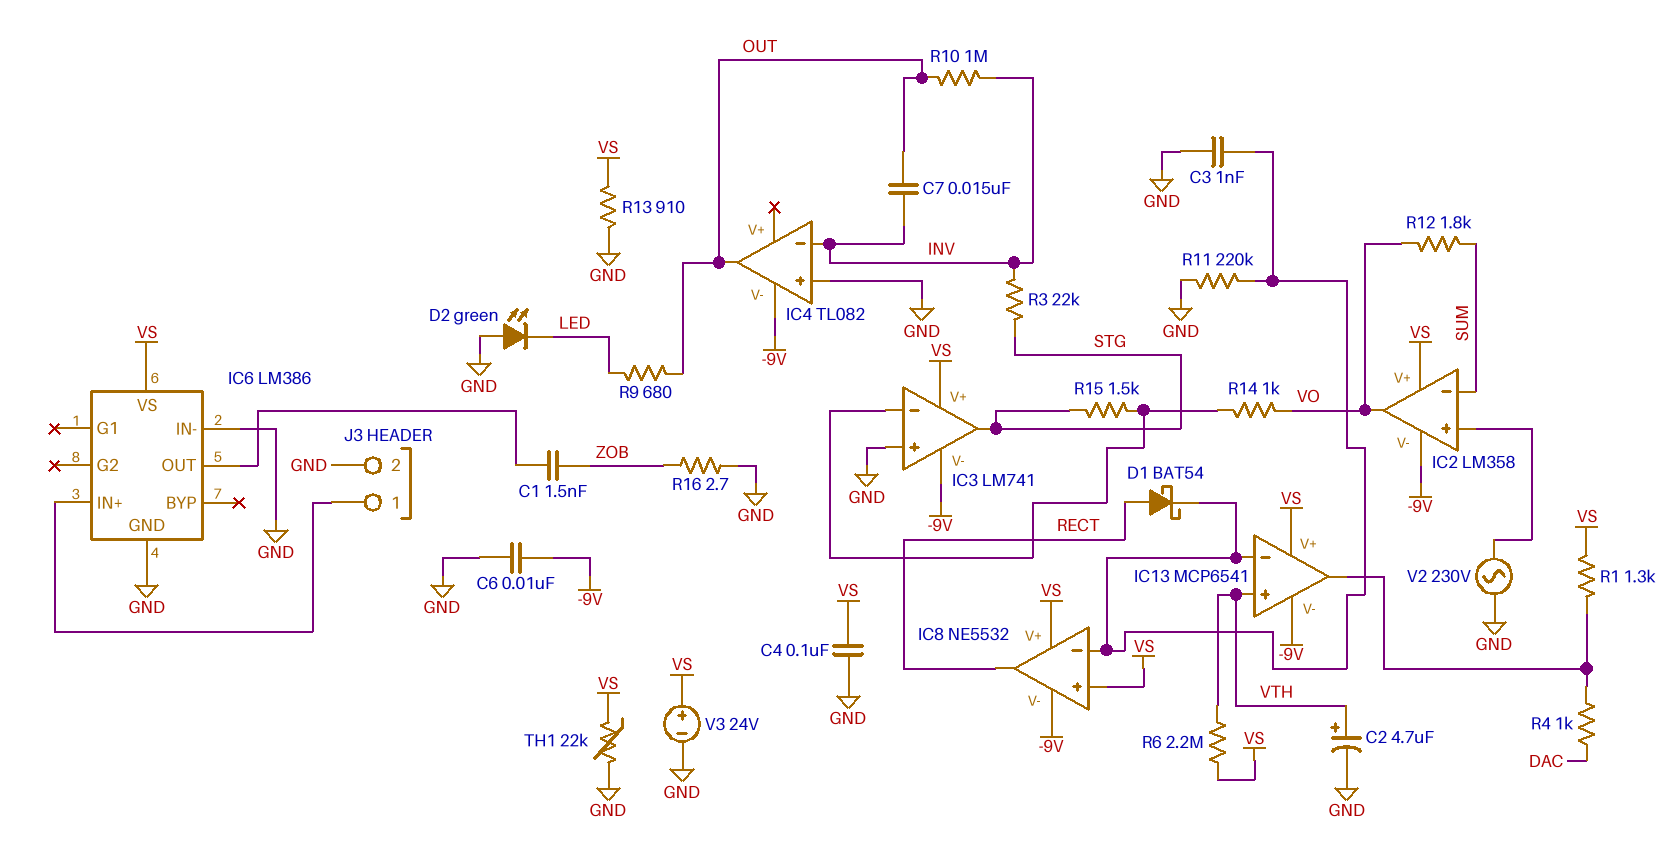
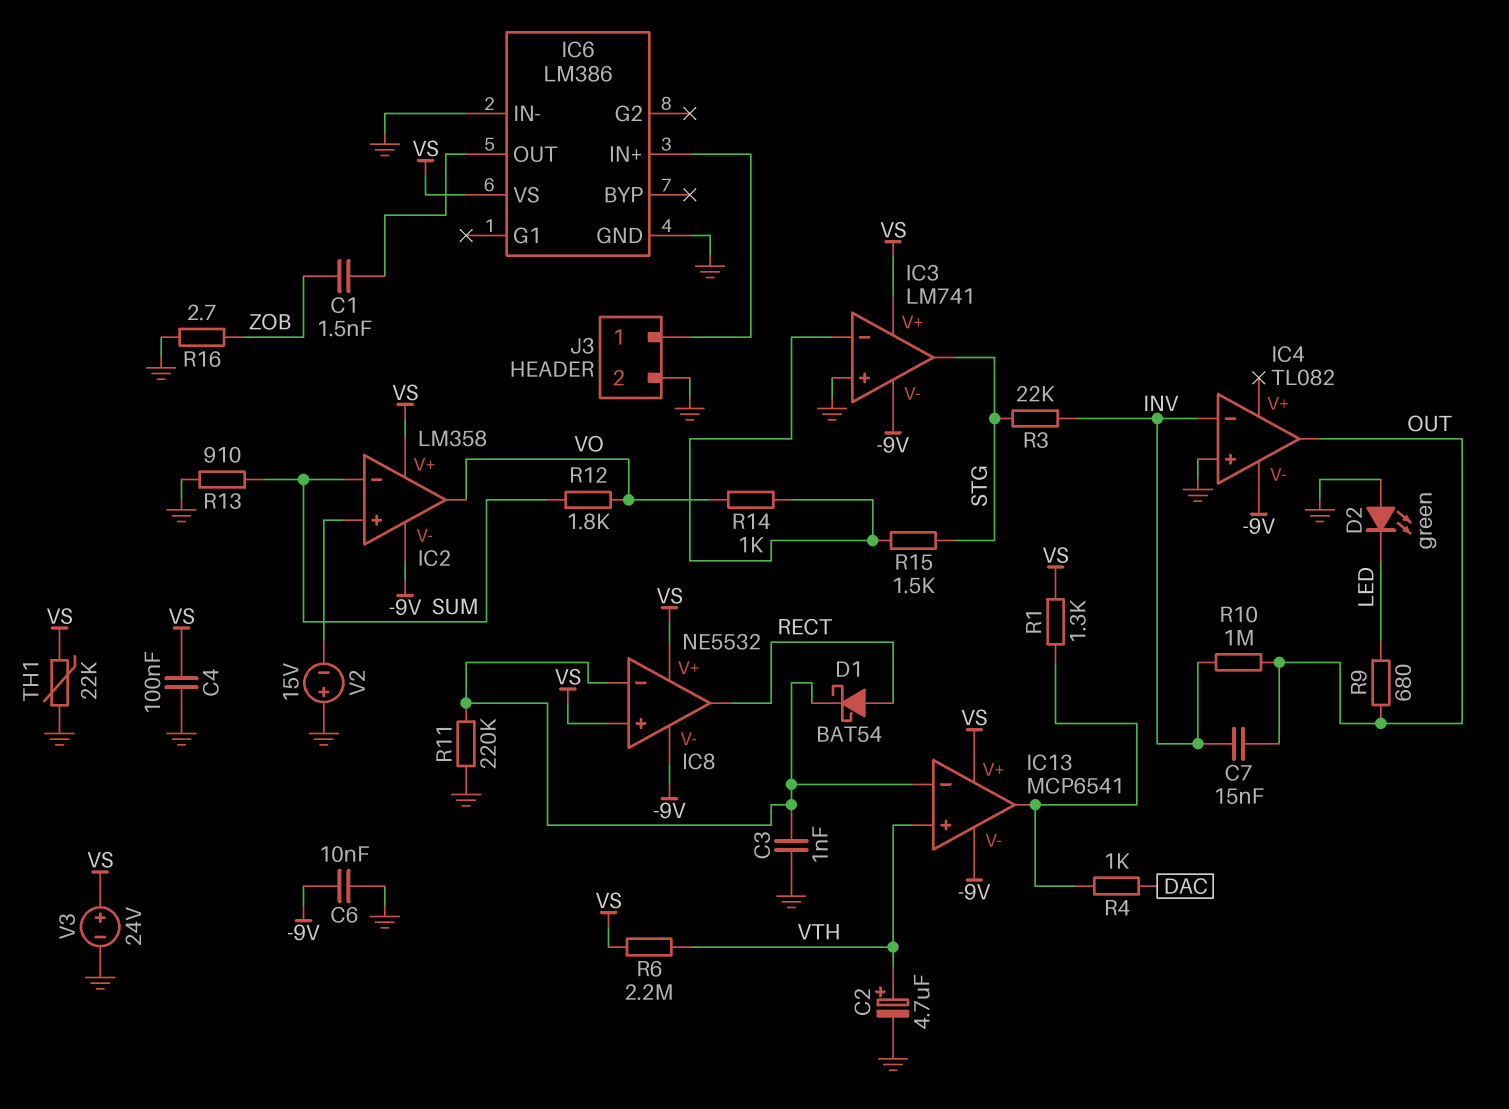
R13: 910 (GND, VS) -> 910 (GND, SUM)
V2: AC 230V (GND, IC2/in+) -> 15V (plus GND, minus IC2/in+)

